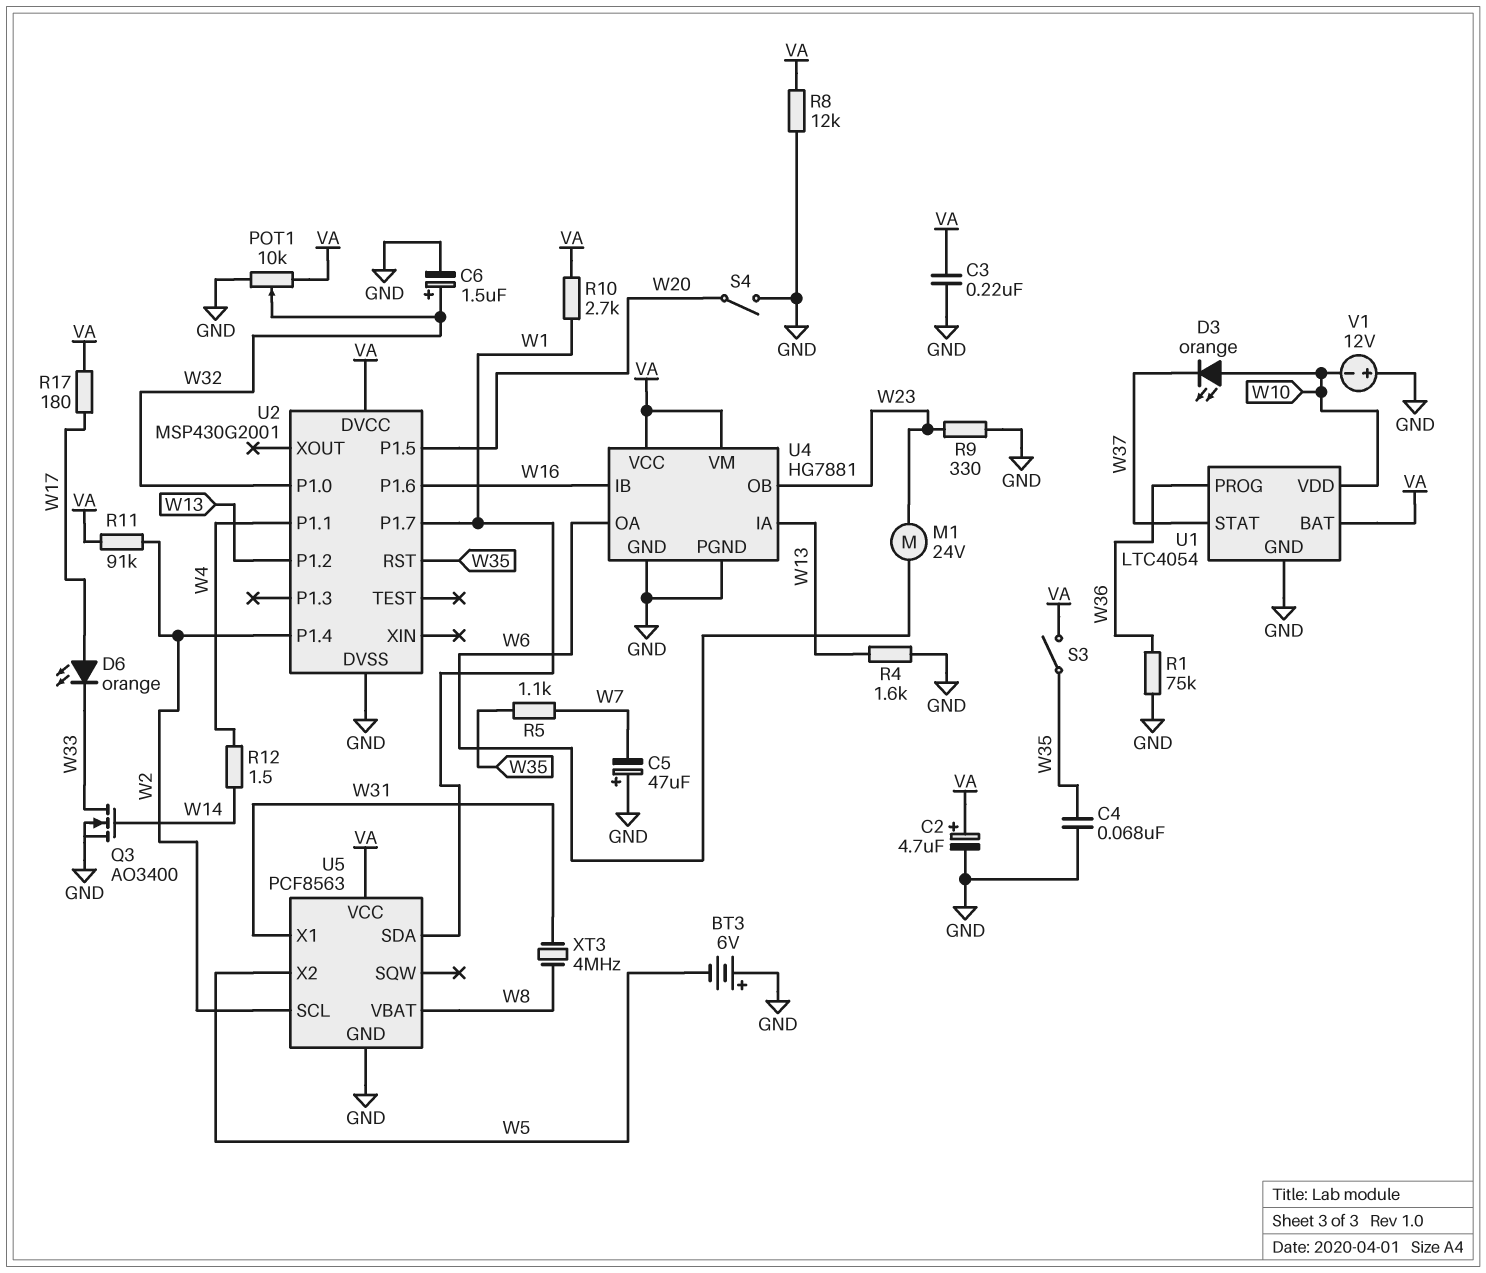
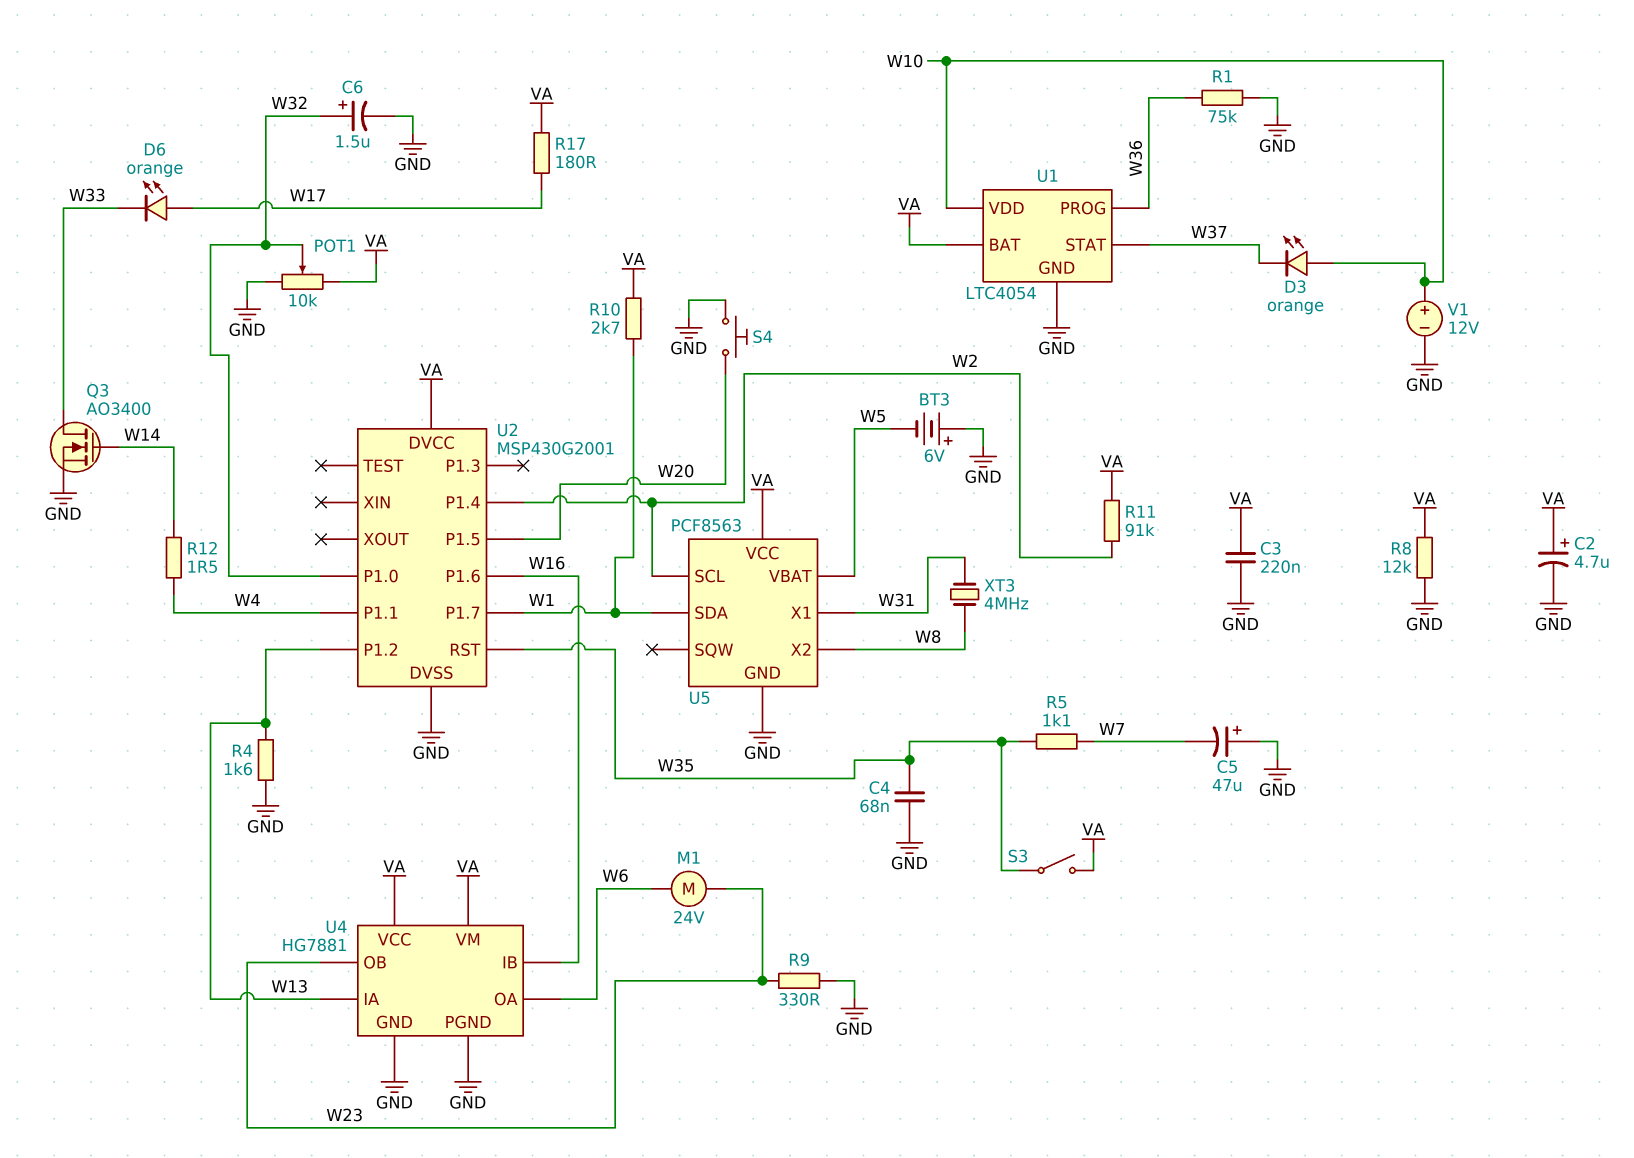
S4: switch (GND, W20) -> button (GND, W20)
U5 pin VBAT: W8 -> W5
U5 pin X2: W5 -> W8
V1: 12V (plus GND, minus W10) -> 12V (plus W10, minus GND)

